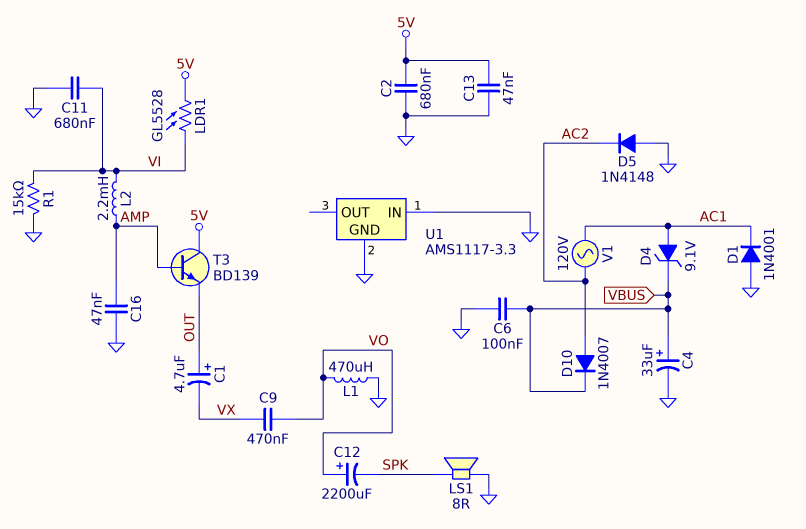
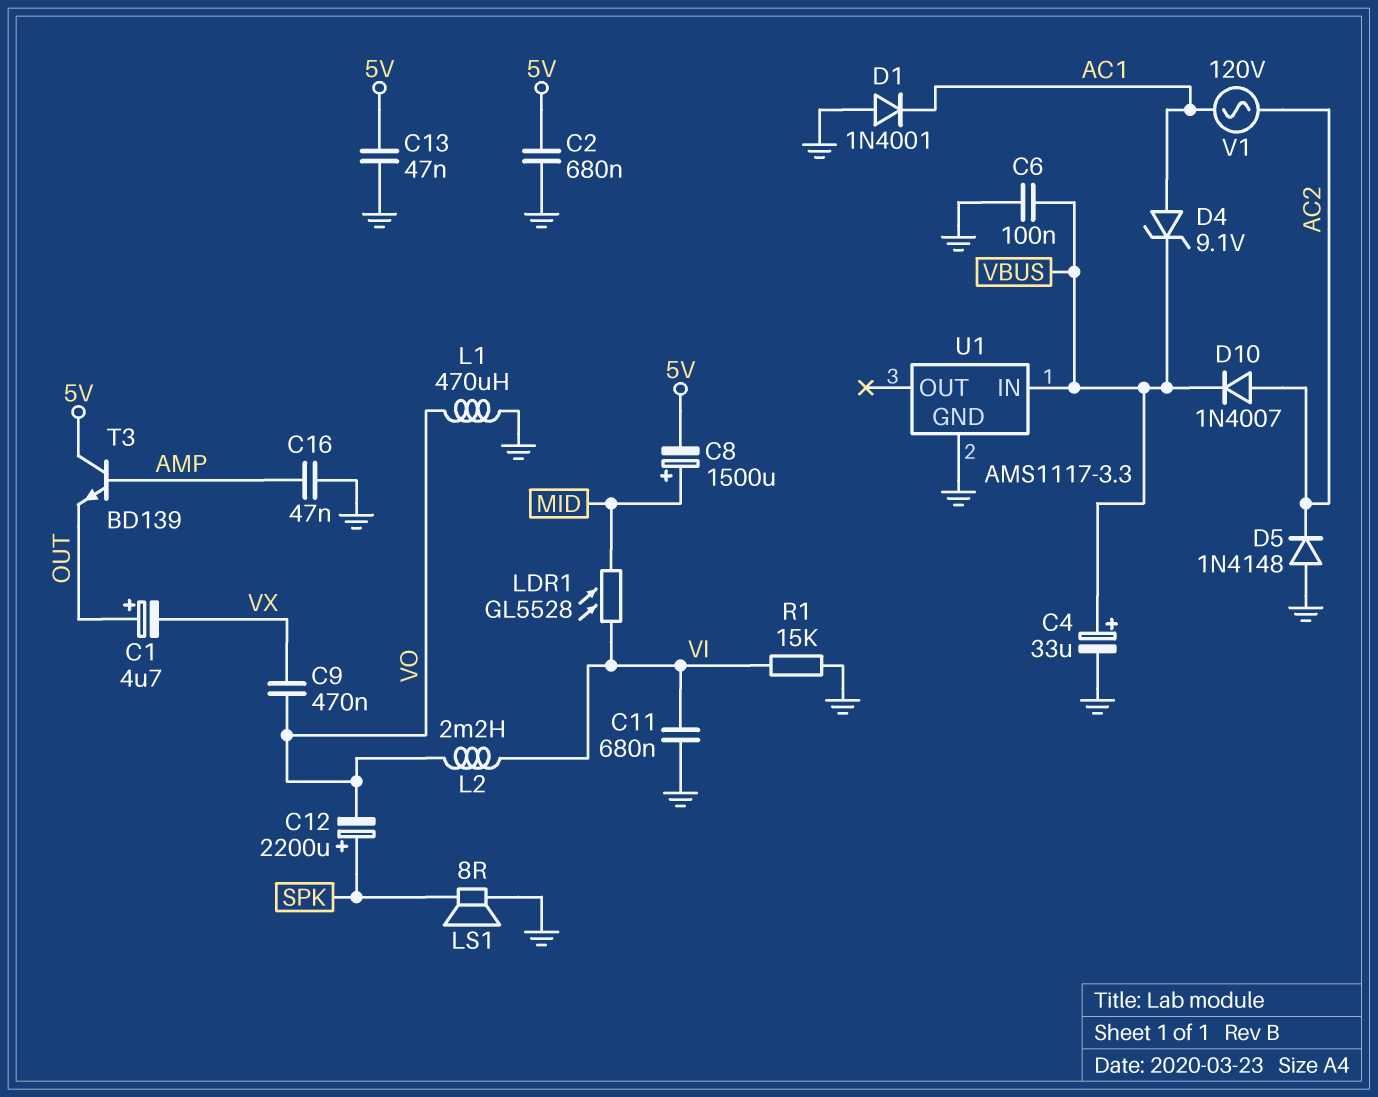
C8: none -> 1500uF (plus MID, minus 5V)
C12: 2200uF (plus VO, minus SPK) -> 2200uF (plus SPK, minus VO)
L2: 2.2mH (AMP, VI) -> 2.2mH (VI, VO)
LDR1: GL5528 (5V, VI) -> GL5528 (MID, VI)
U1 pin IN: GND -> VBUS

